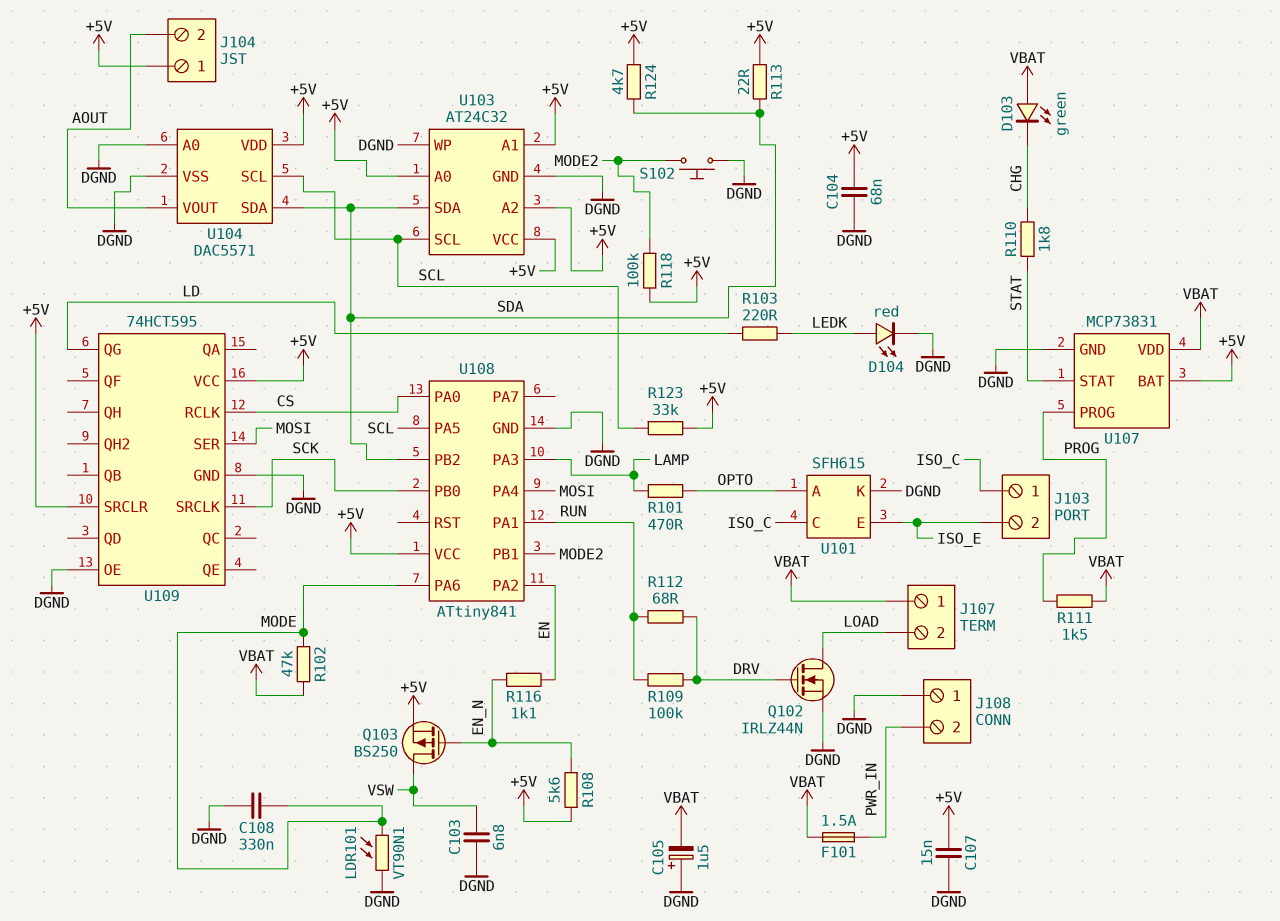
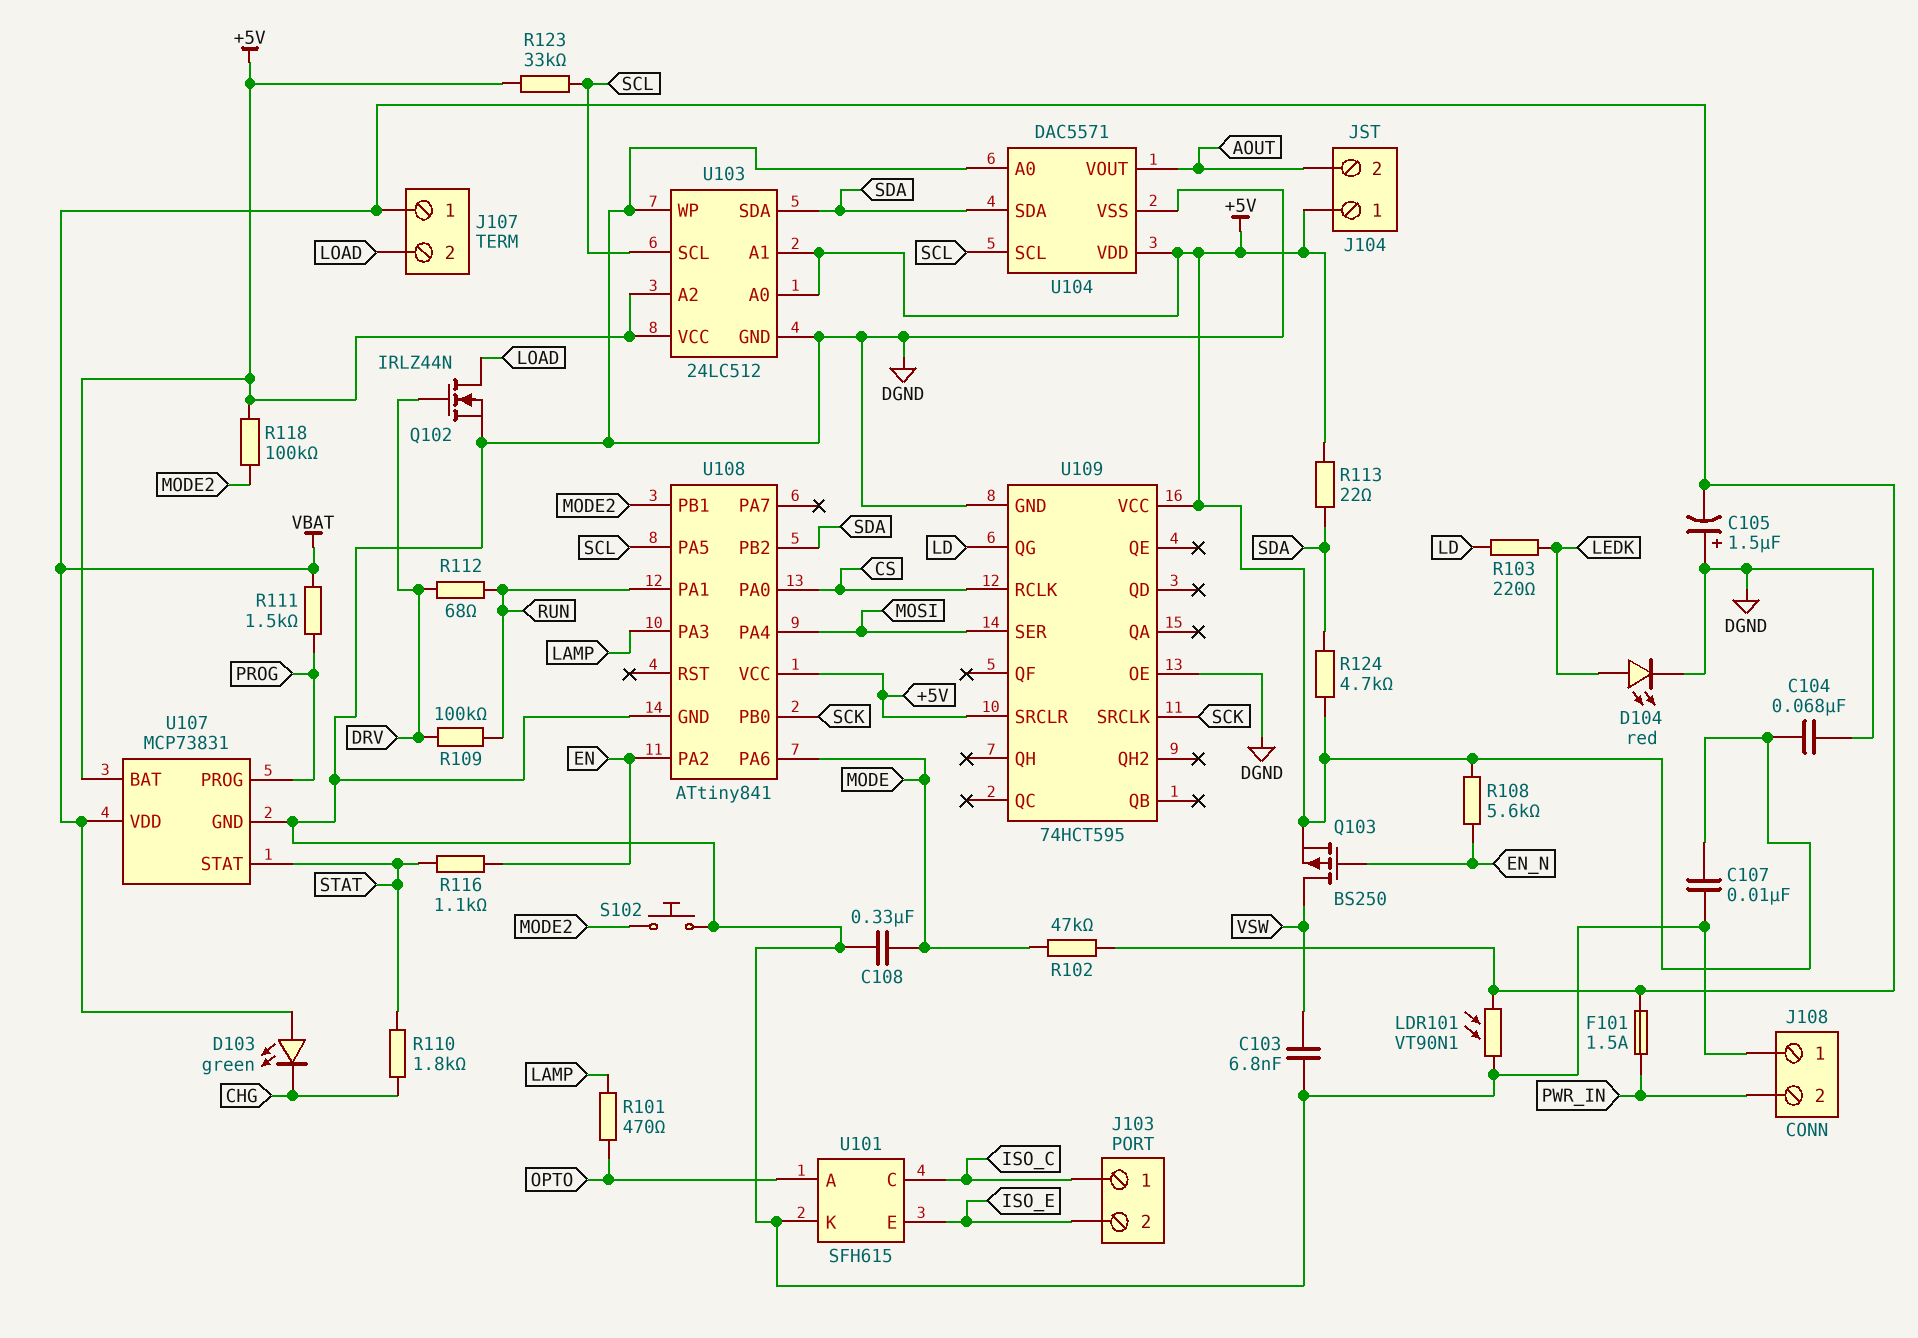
C107: 15nF (+5V, DGND) -> 10nF (+5V, DGND)
LDR101: VT90N1 (DGND, MODE) -> VT90N1 (DGND, VBAT)
R116: 1.1k (EN, EN_N) -> 1.1k (EN, STAT)
U103: AT24C32 -> 24LC512

